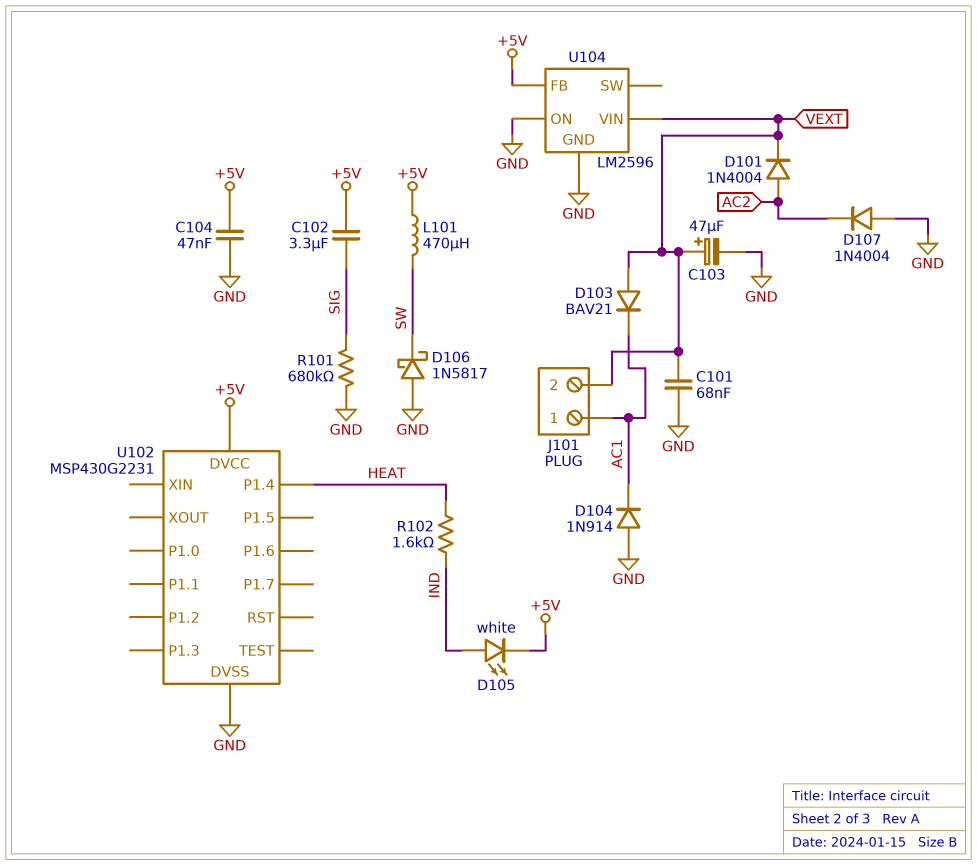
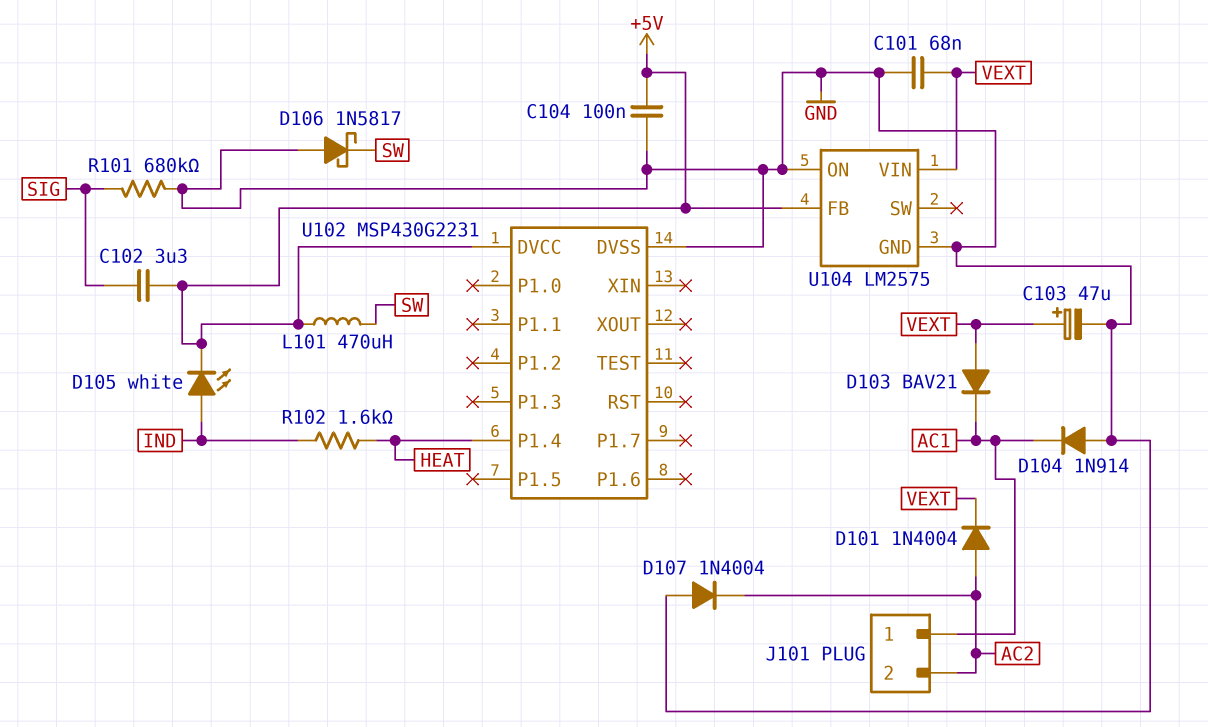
C104: 47nF (+5V, GND) -> 100nF (+5V, GND)
J101 pin 2: VEXT -> AC2
U104: LM2596 -> LM2575

